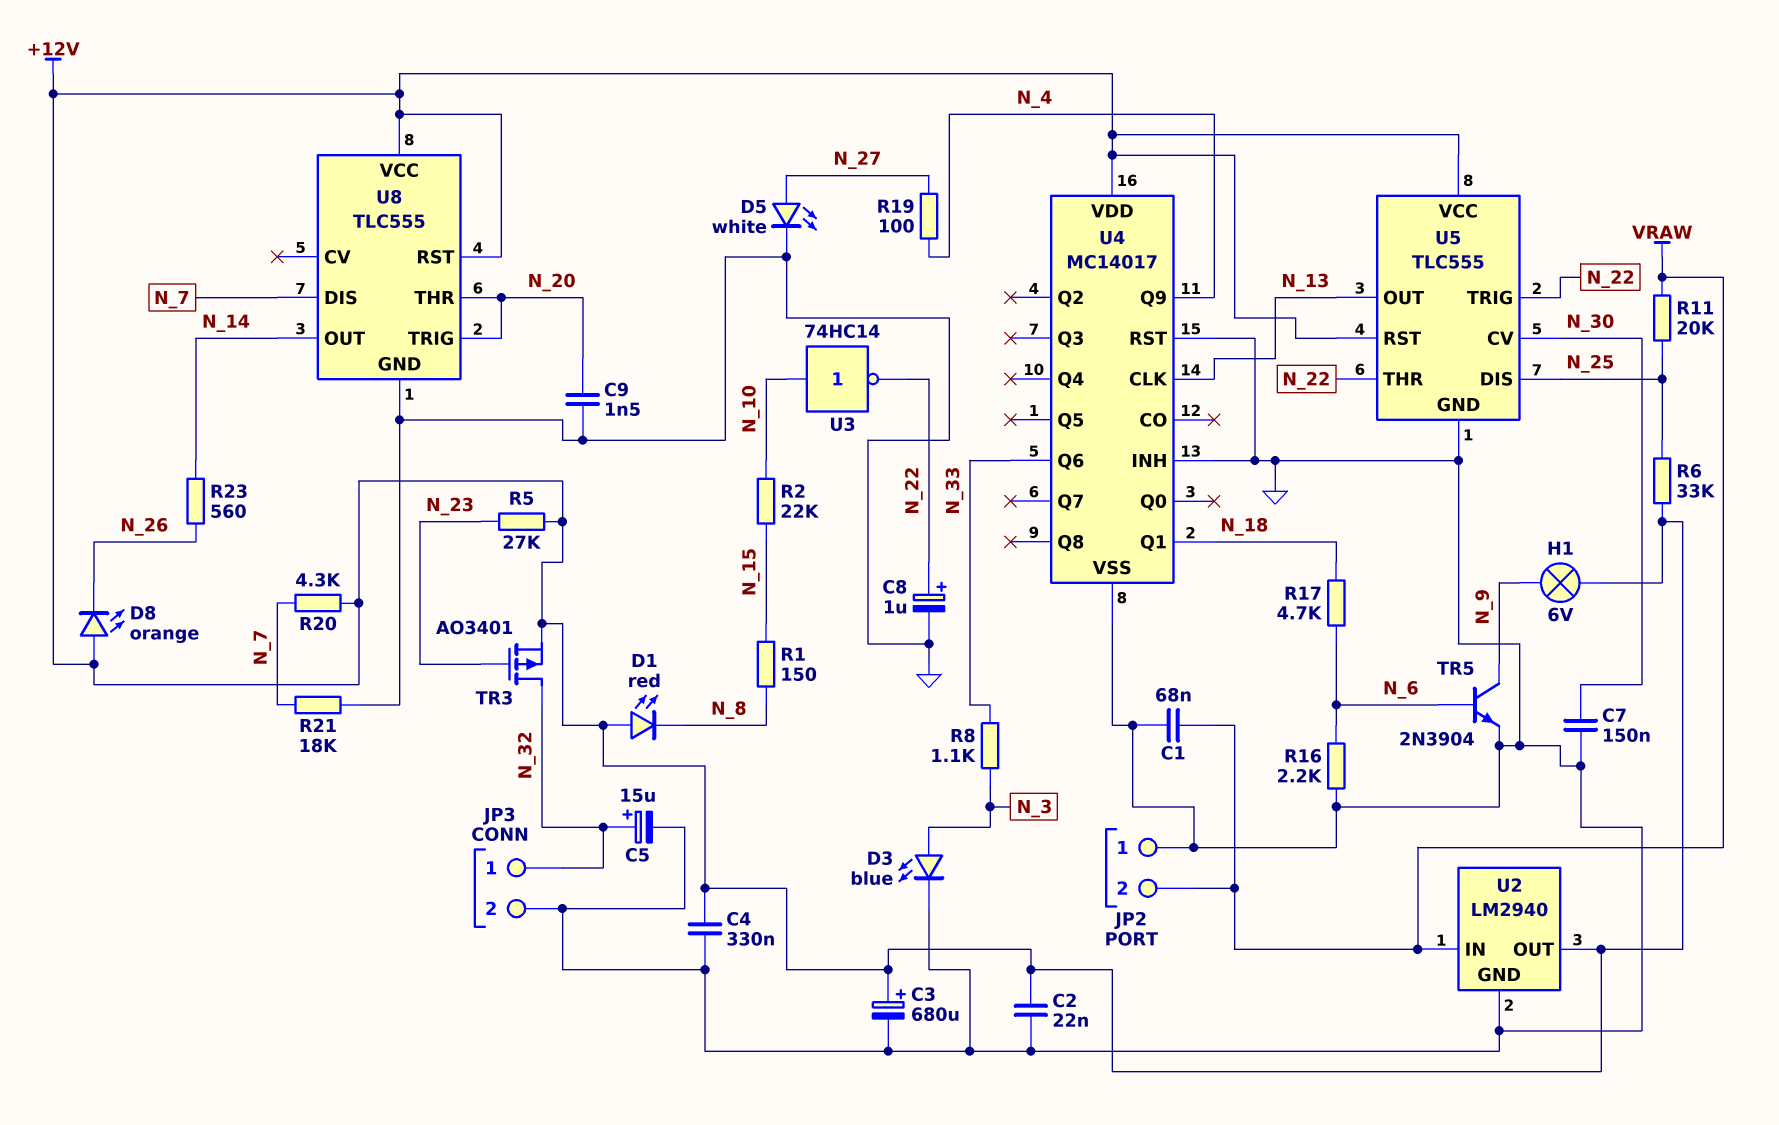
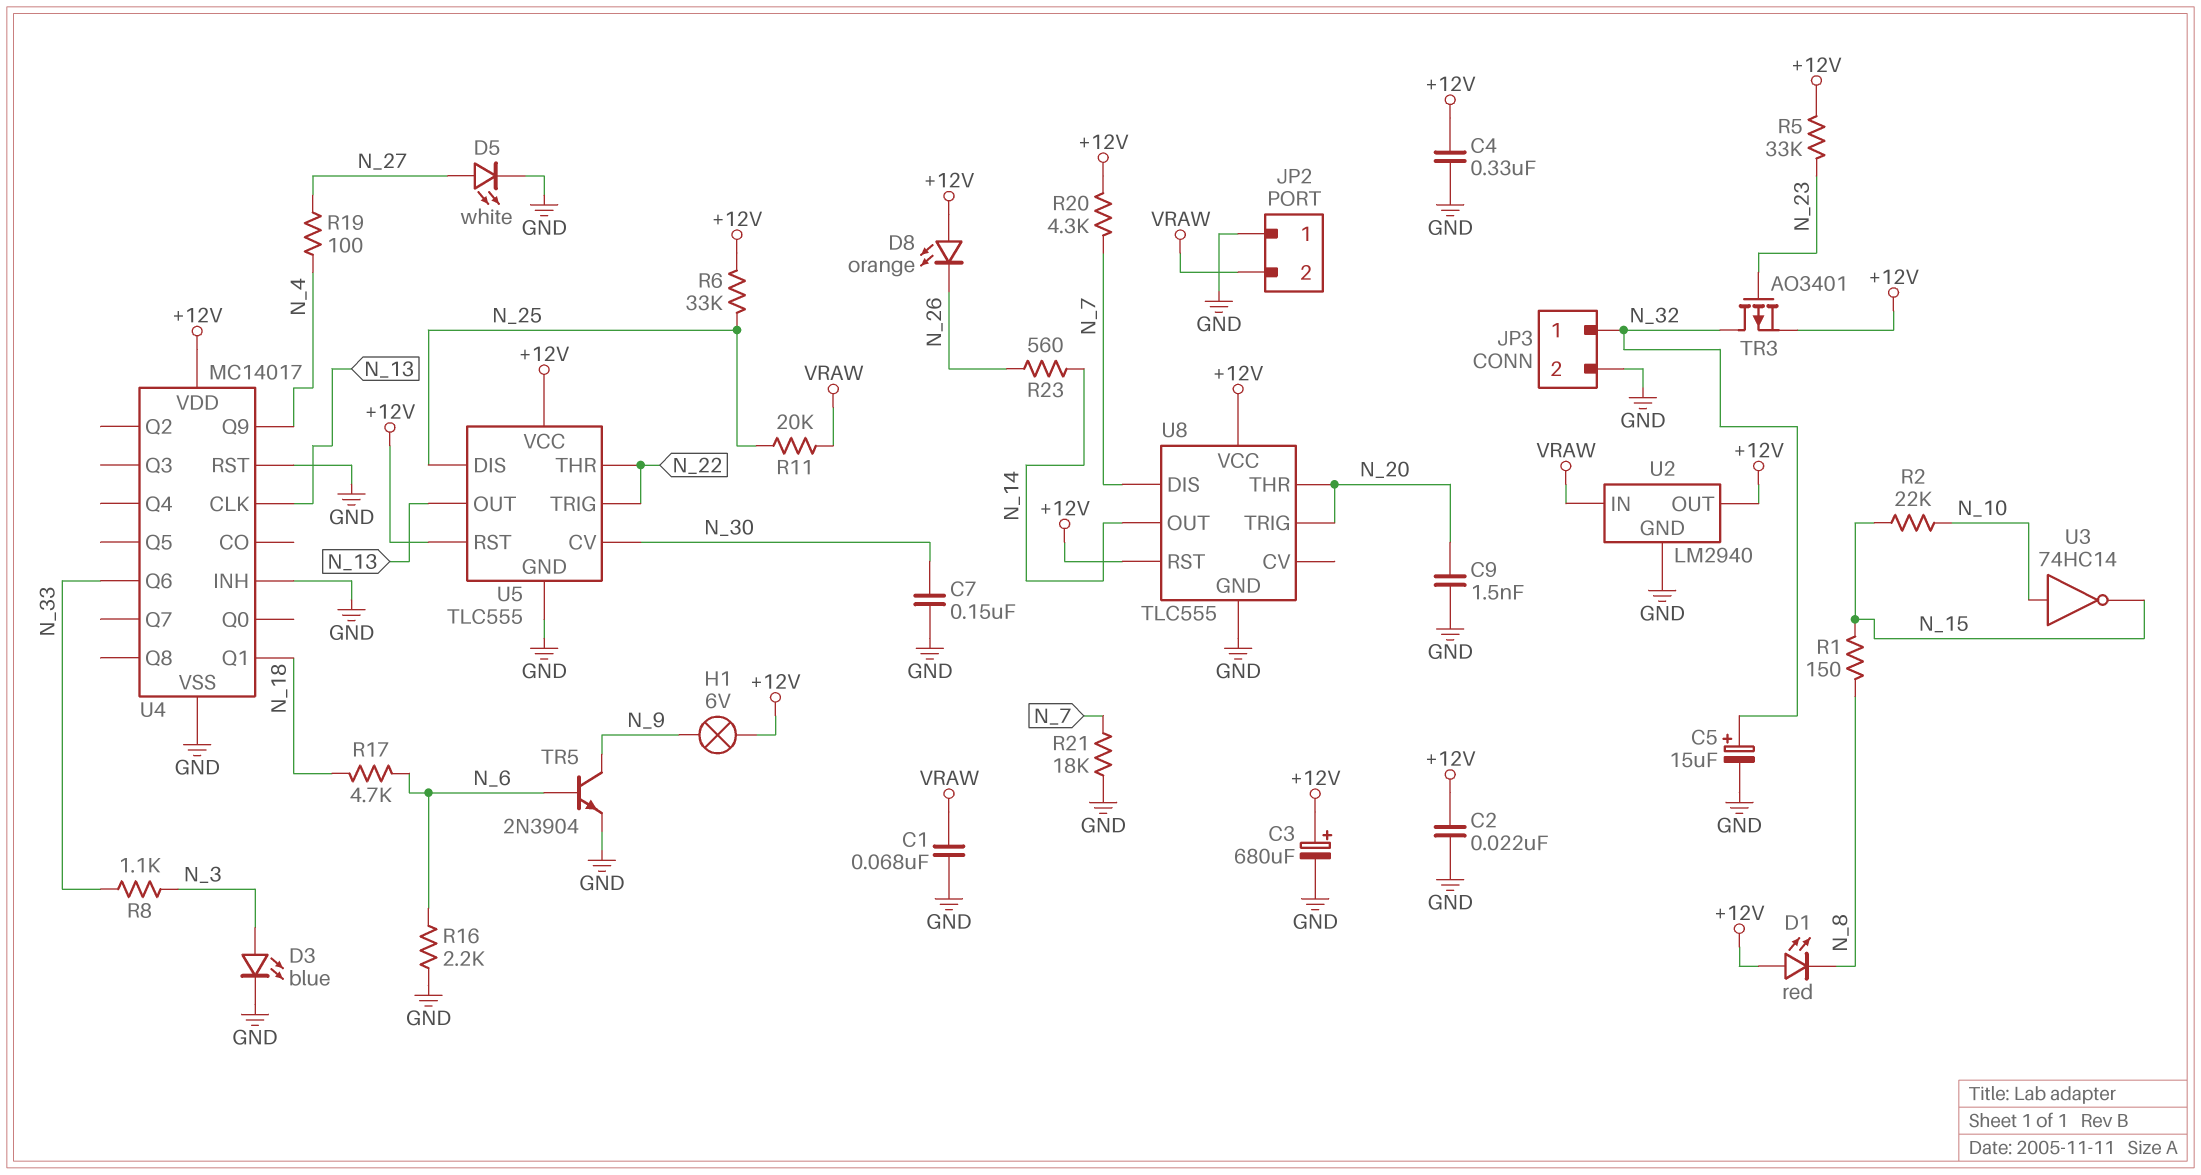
C8: 1uF (plus N_22, minus GND) -> none
R5: 27k (+12V, N_23) -> 33k (+12V, N_23)
U3: NOT 74HC14 (in N_10, out N_22) -> NOT 74HC14 (in N_10, out N_15)

